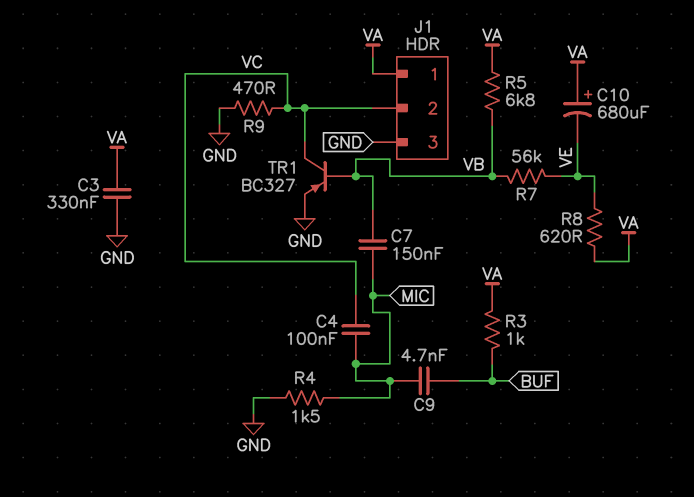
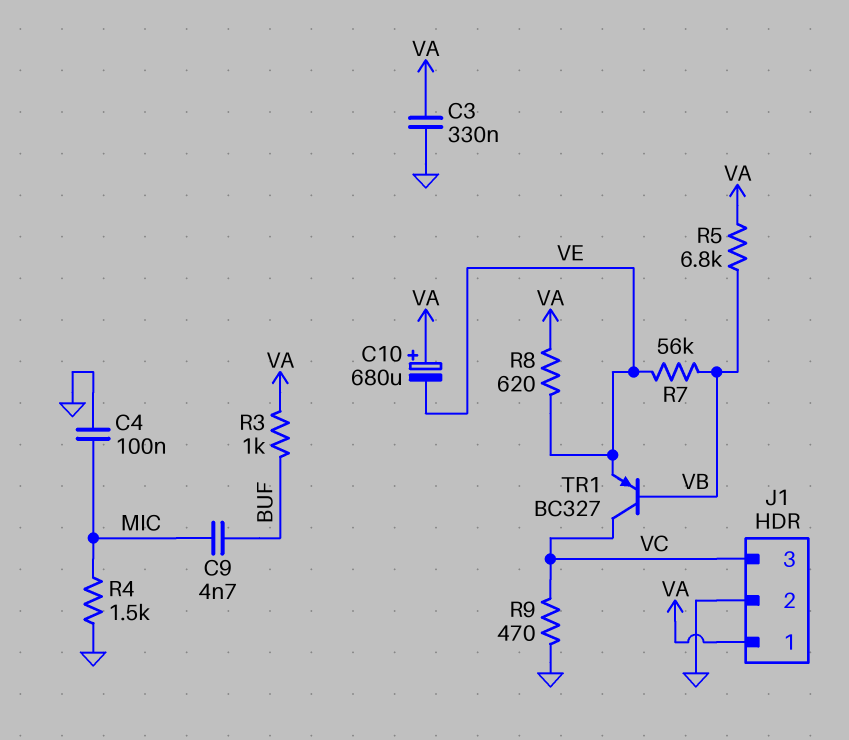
C4: 100nF (MIC, VC) -> 100nF (GND, MIC)
C7: 150nF (MIC, VB) -> none
J1 pin 2: VC -> GND
J1 pin 3: GND -> VC
TR1: PNP BC327 (B VB, C VC, E GND) -> PNP BC327 (B VB, C VC, E VE)

